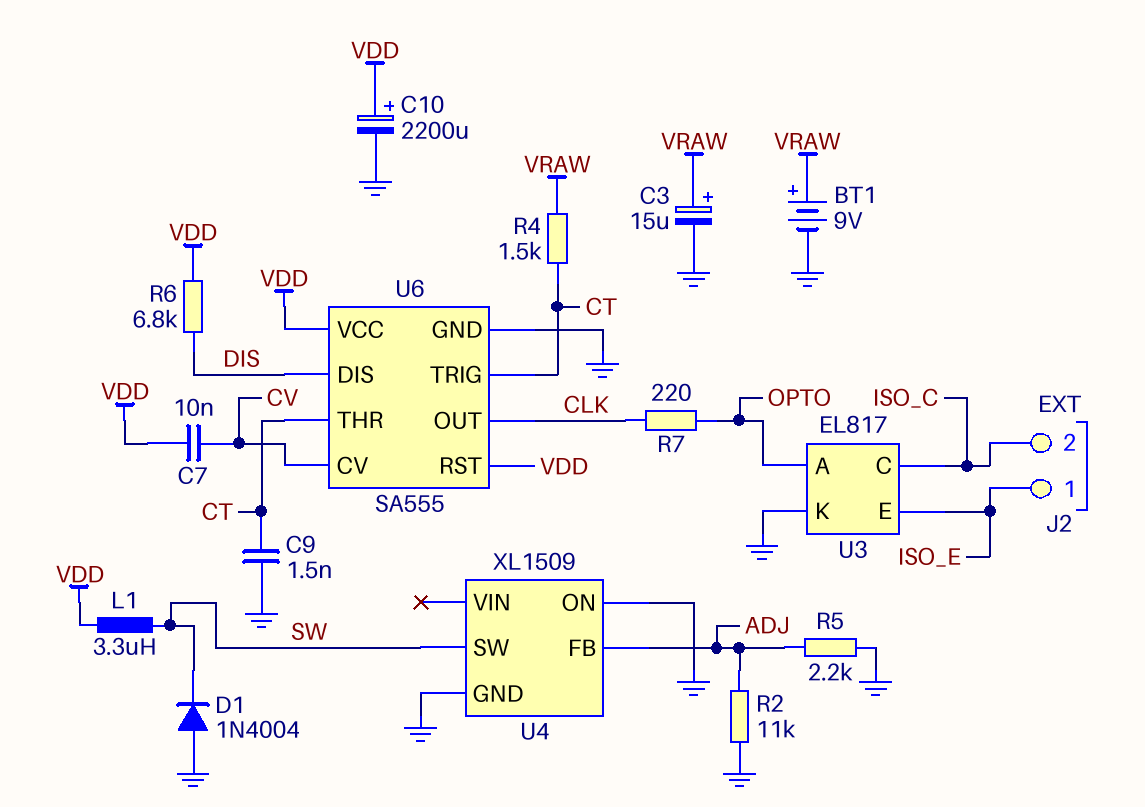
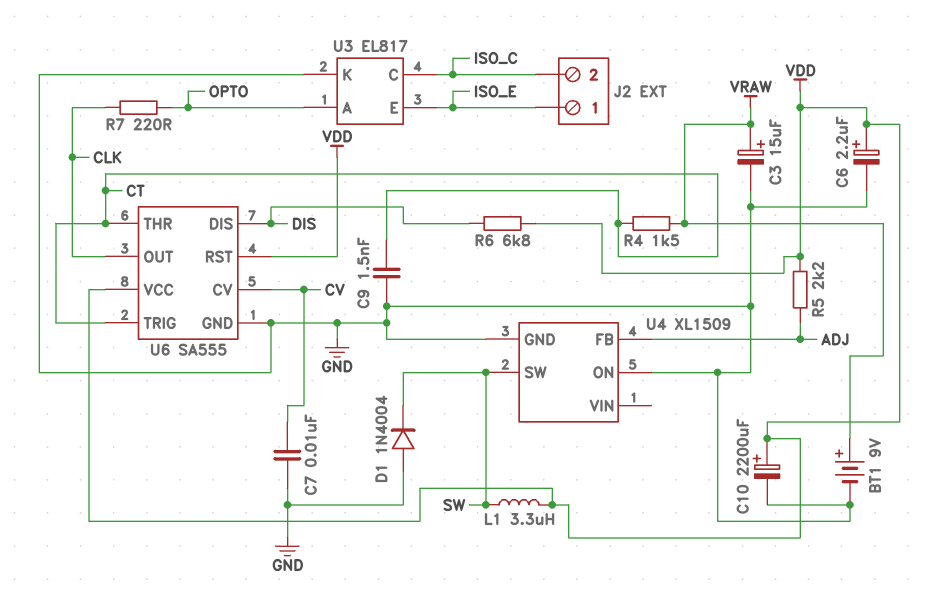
C6: none -> 2.2uF (plus VDD, minus GND)
C7: 10nF (CV, VDD) -> 10nF (CV, GND)
R2: 11k (ADJ, GND) -> none
R5: 2.2k (ADJ, GND) -> 2.2k (ADJ, VDD)

